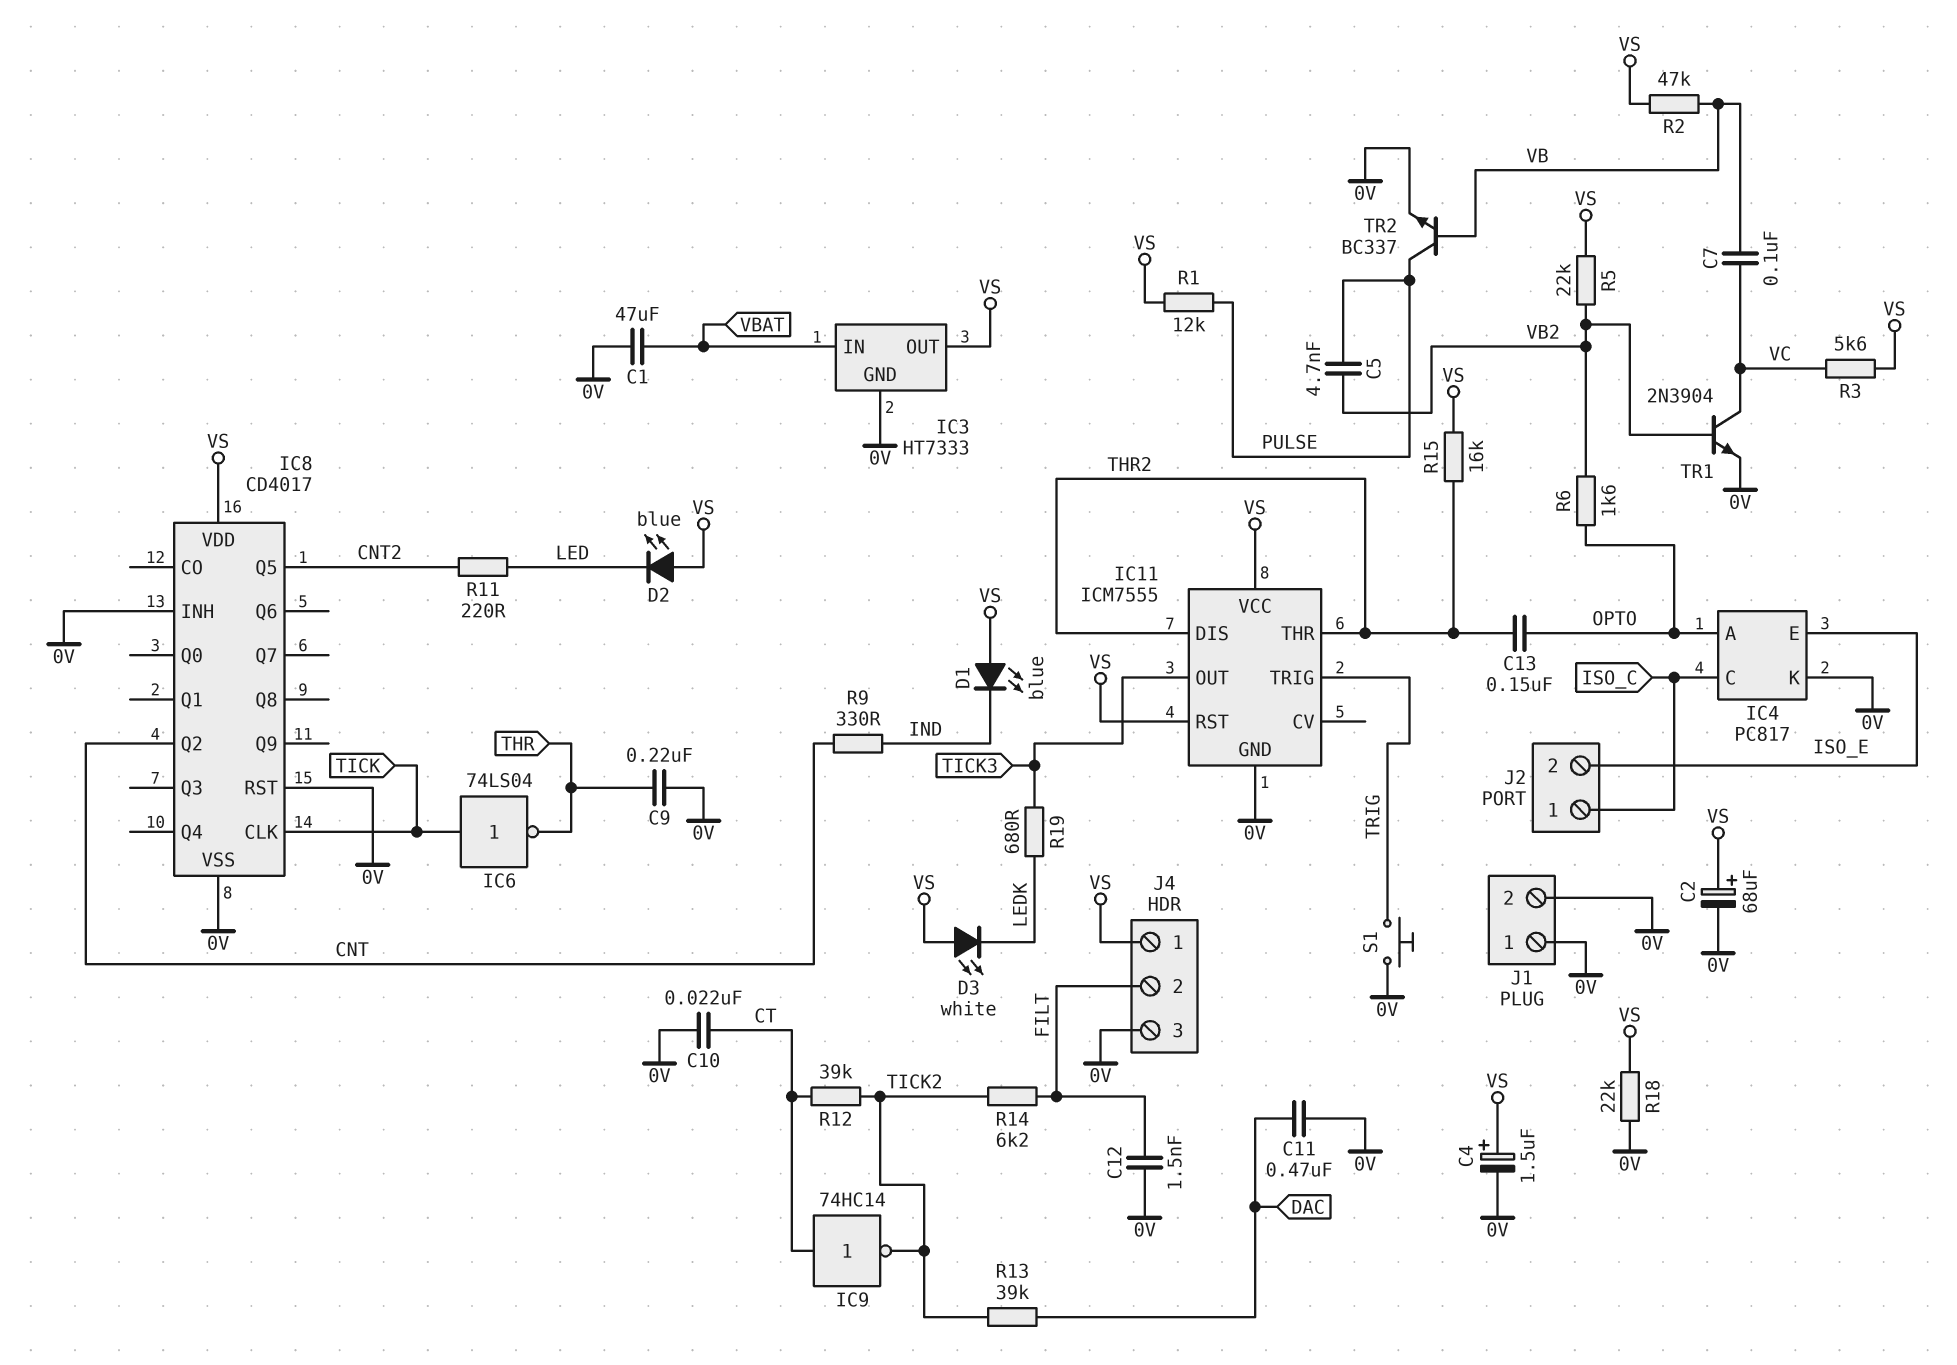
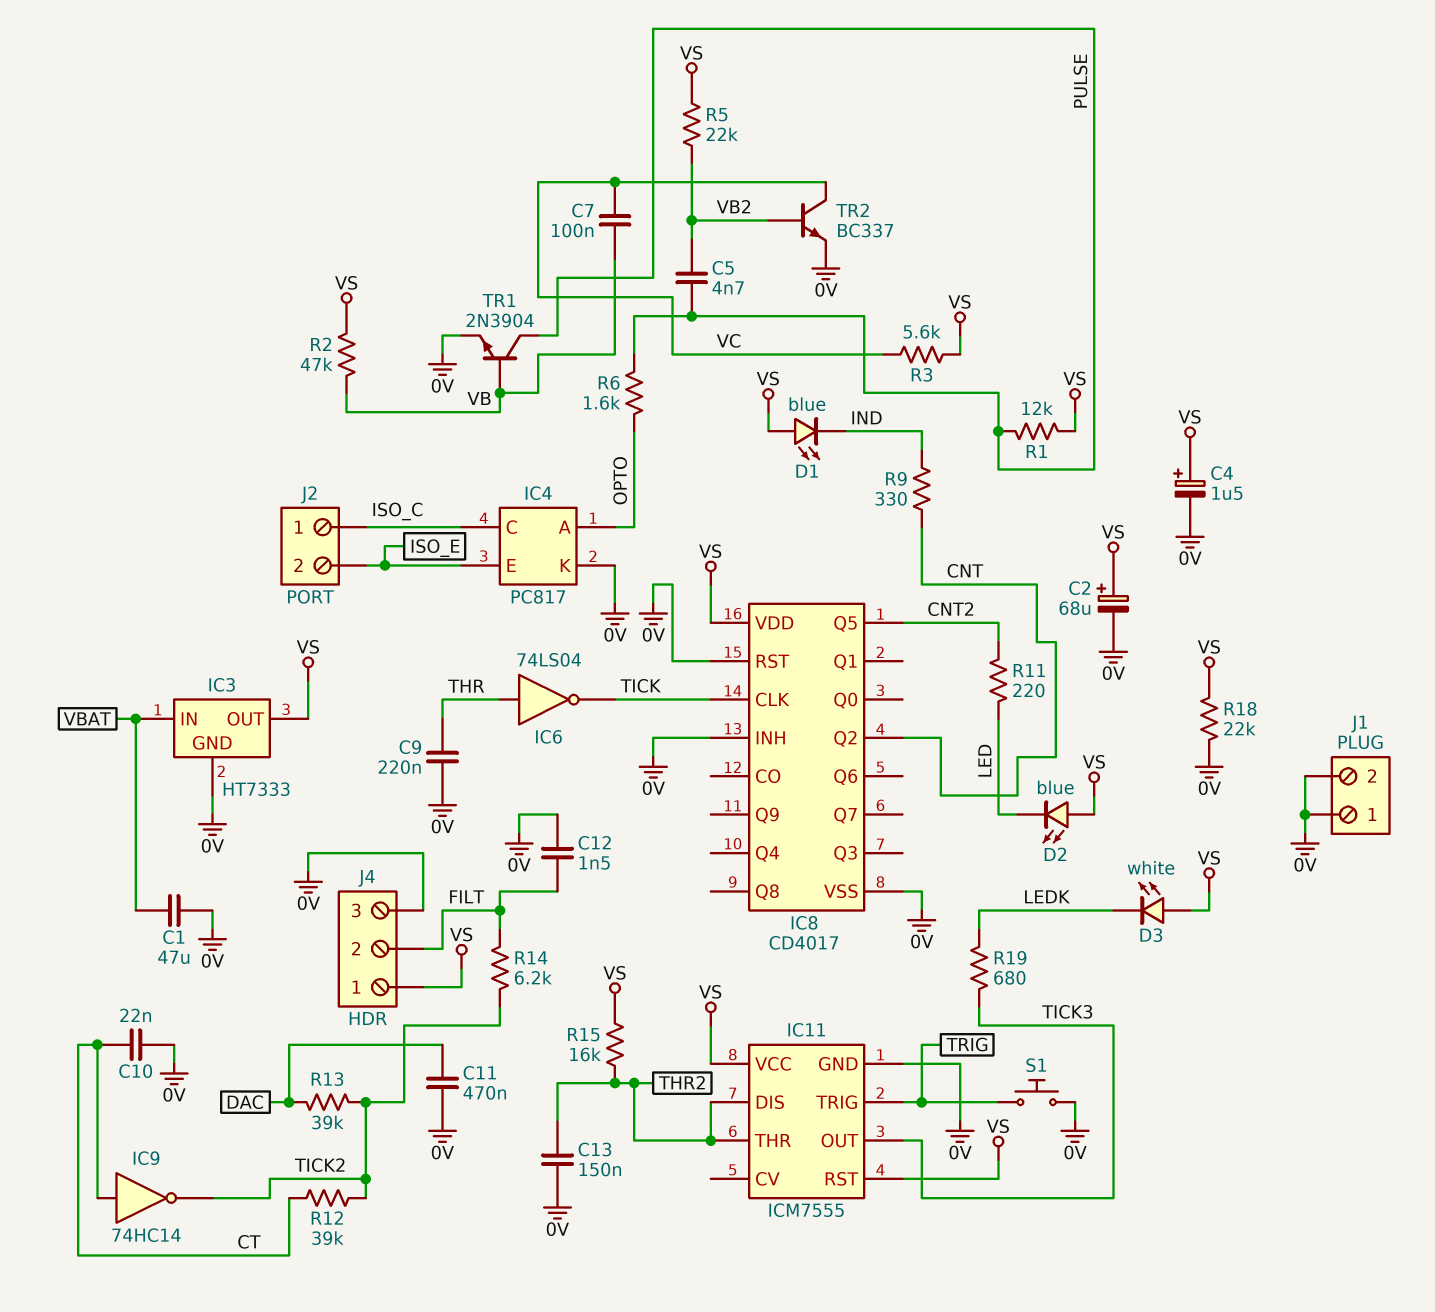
C13: 150nF (OPTO, THR2) -> 150nF (0V, THR2)
IC6: NOT 74LS04 (in TICK, out THR) -> NOT 74LS04 (in THR, out TICK)
R6: 1.6k (OPTO, VB2) -> 1.6k (OPTO, PULSE)
TR1: NPN 2N3904 (B VB2, C VC, E 0V) -> NPN 2N3904 (B VB, C PULSE, E 0V)
TR2: NPN BC337 (B VB, C PULSE, E 0V) -> NPN BC337 (B VB2, C VC, E 0V)

